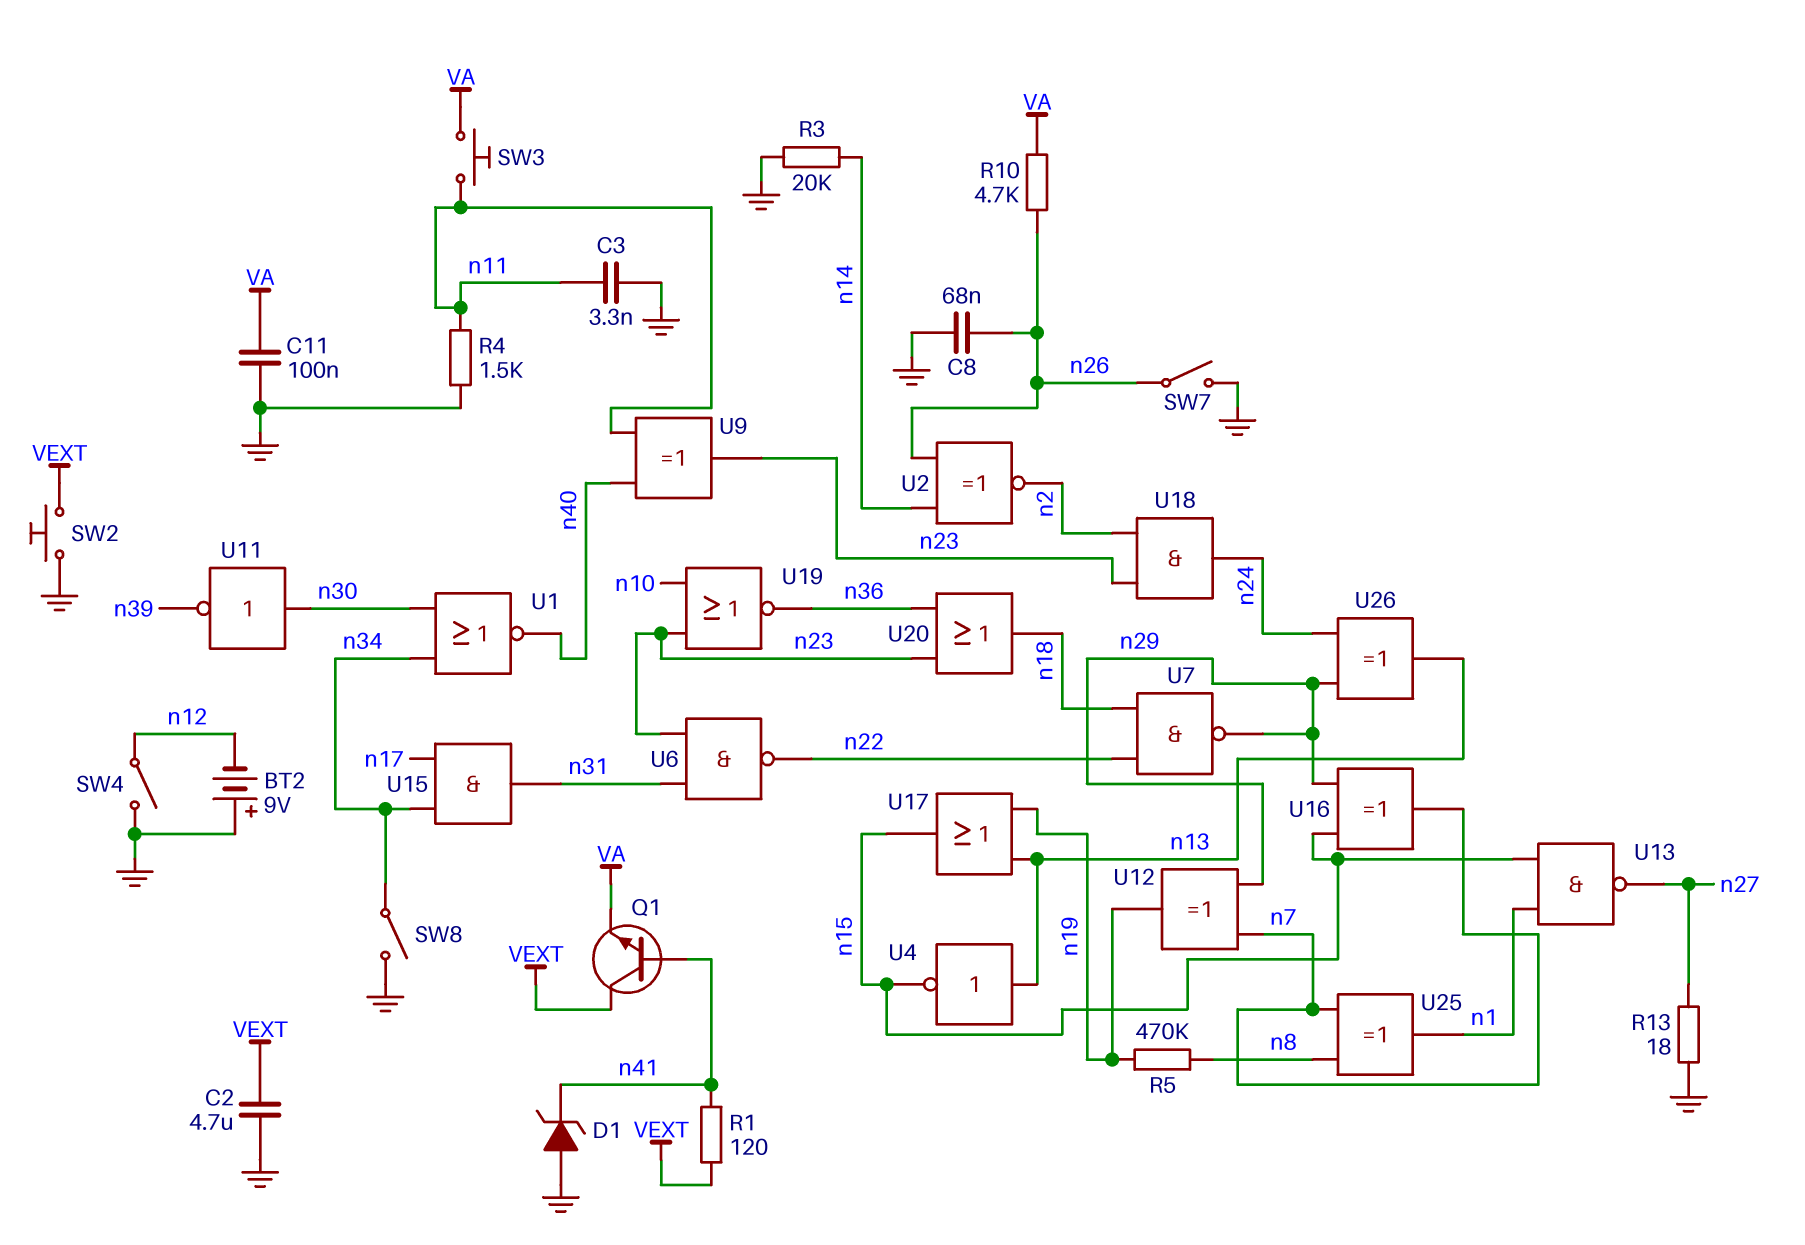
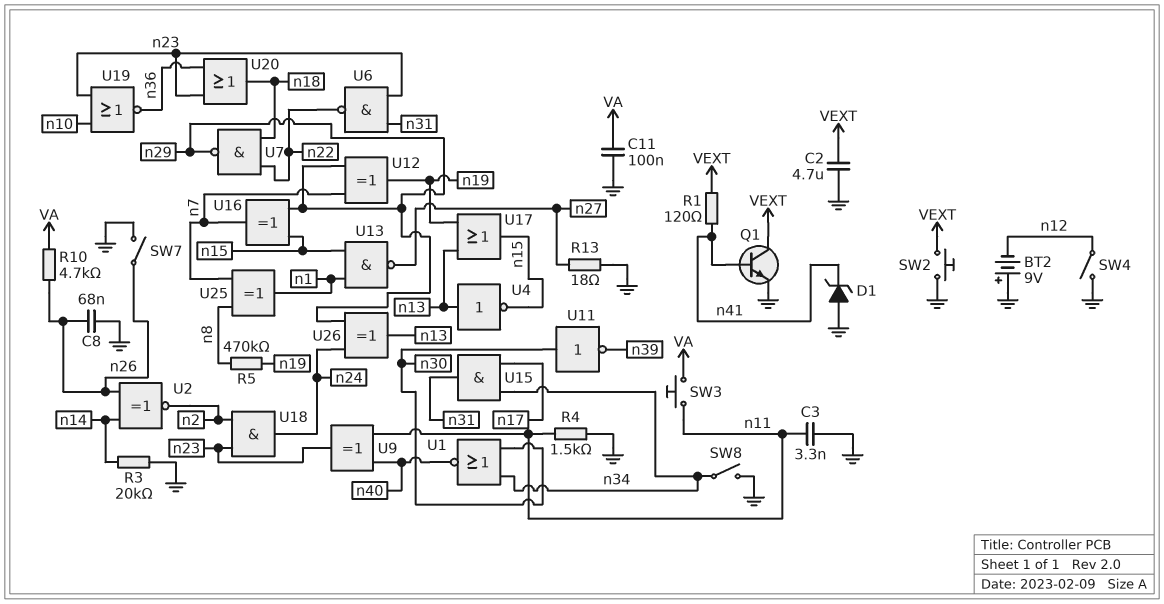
Q1: NPN (B n41, C VEXT, E VA) -> NPN (B n41, C VEXT, E GND)

